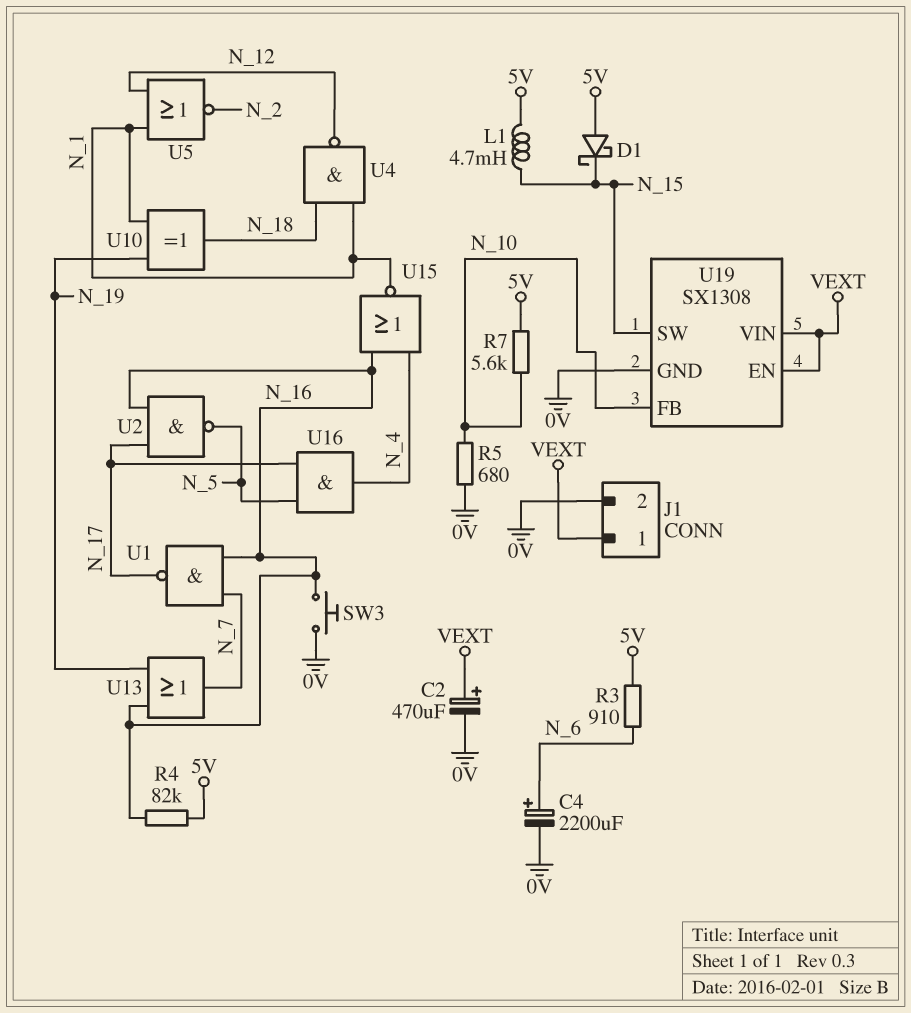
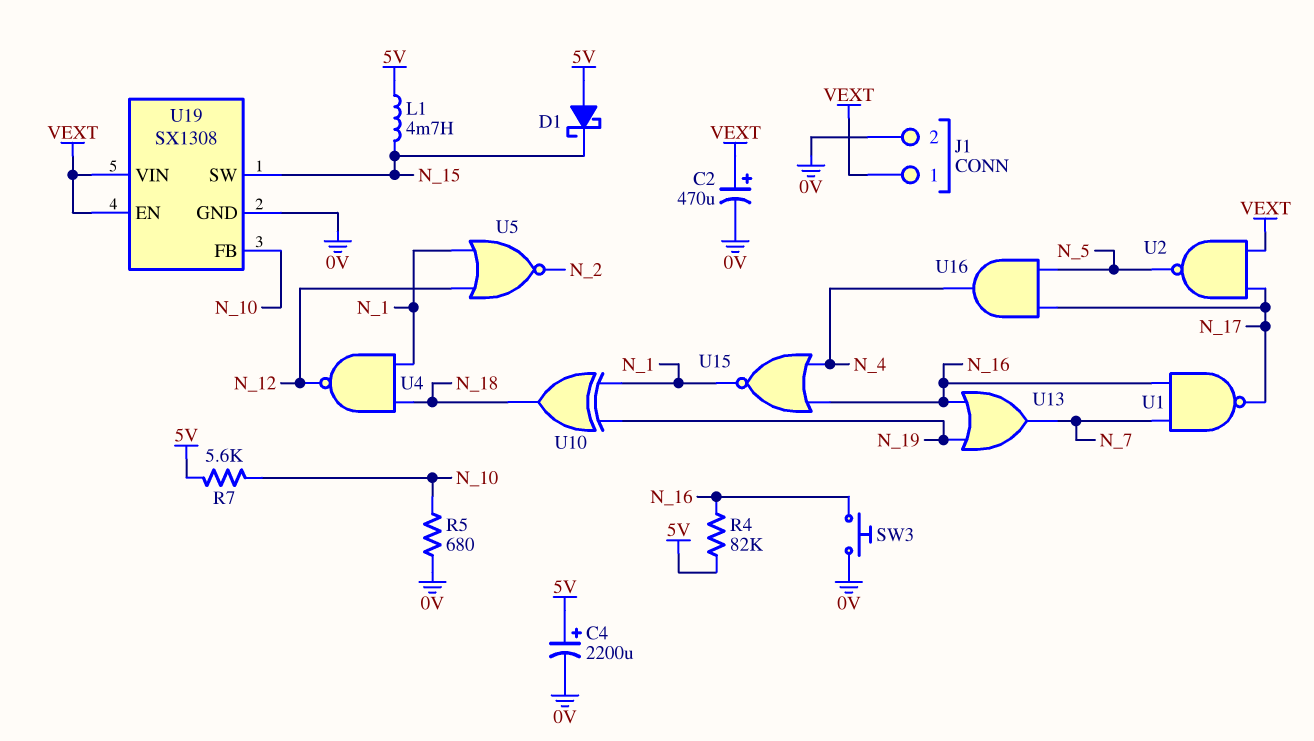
C4: 2200uF (plus N_6, minus 0V) -> 2200uF (plus 5V, minus 0V)
R3: 910 (5V, N_6) -> none
U2: NAND (in N_16, in N_17, out N_5) -> NAND (in N_17, in VEXT, out N_5)

